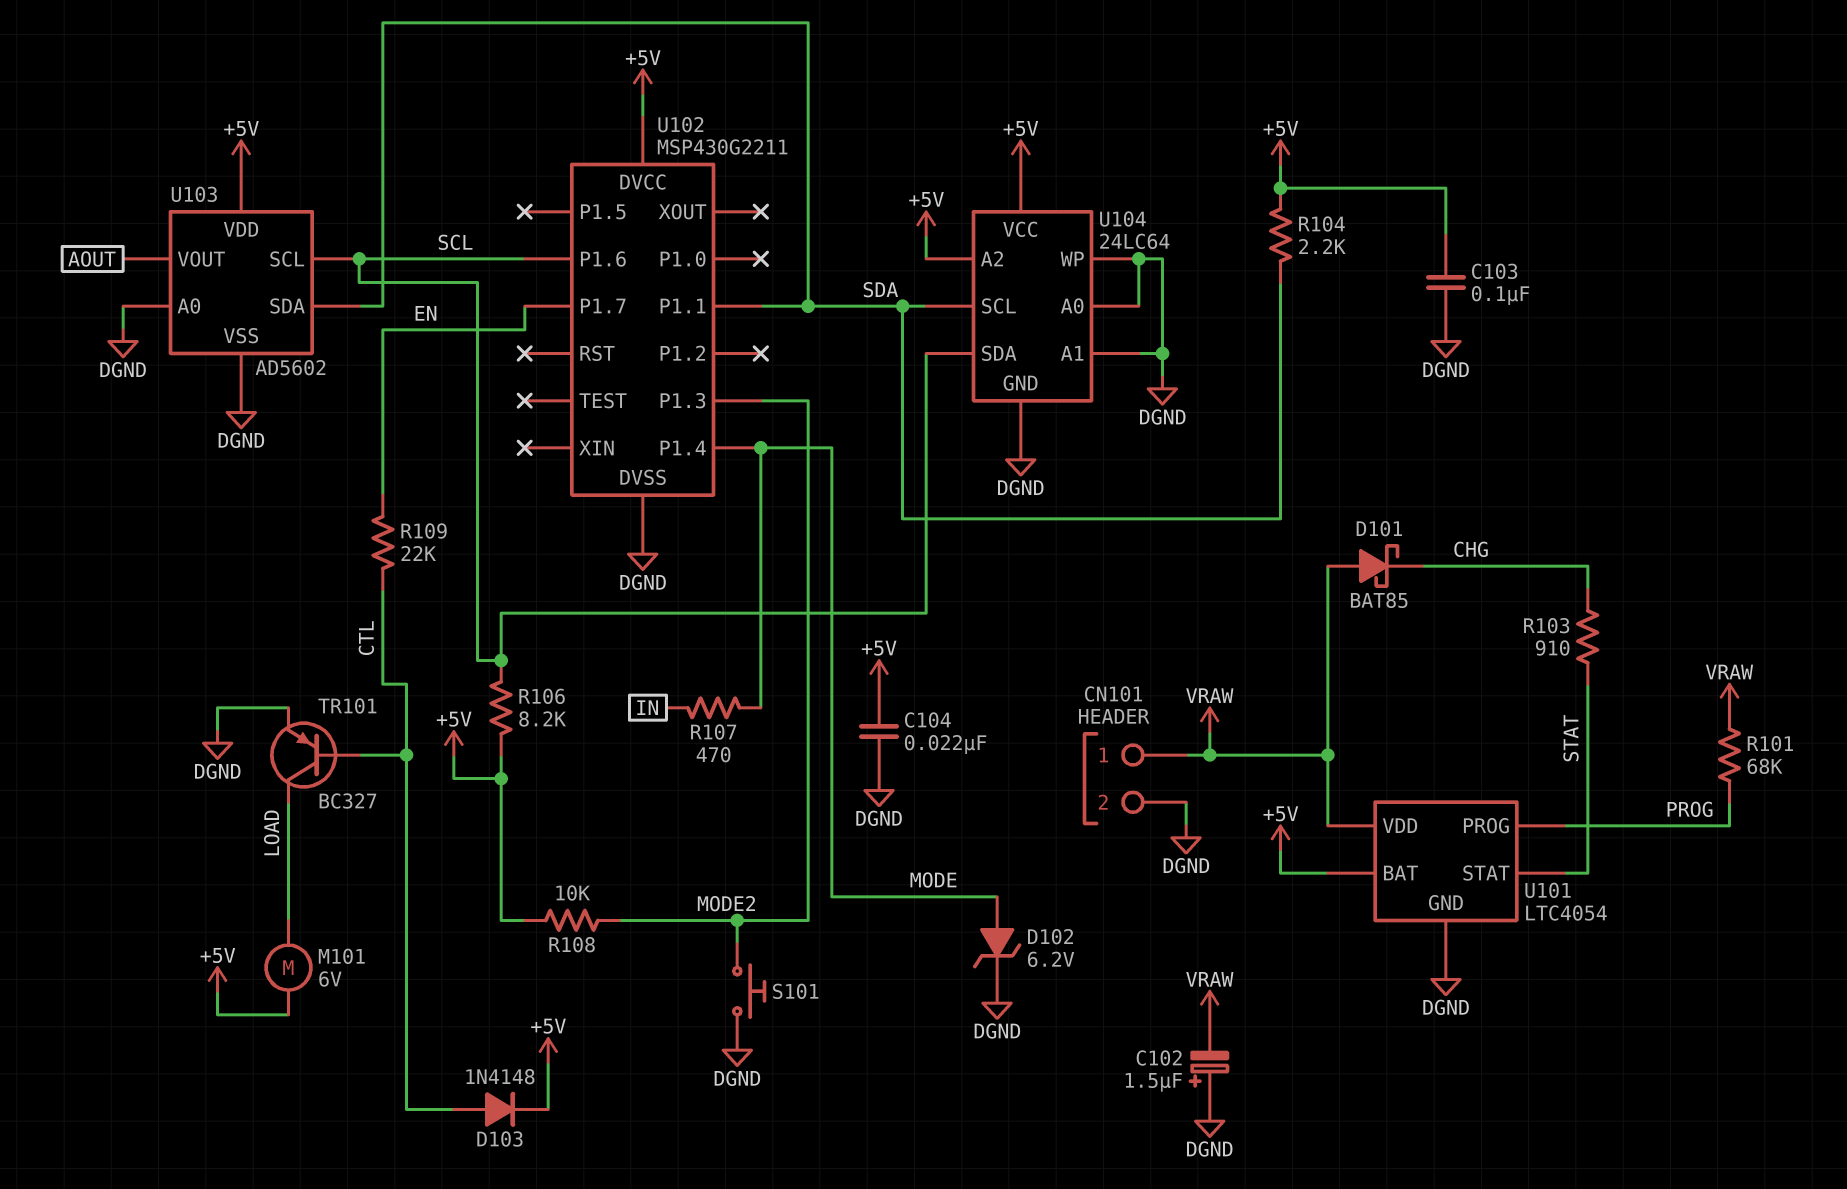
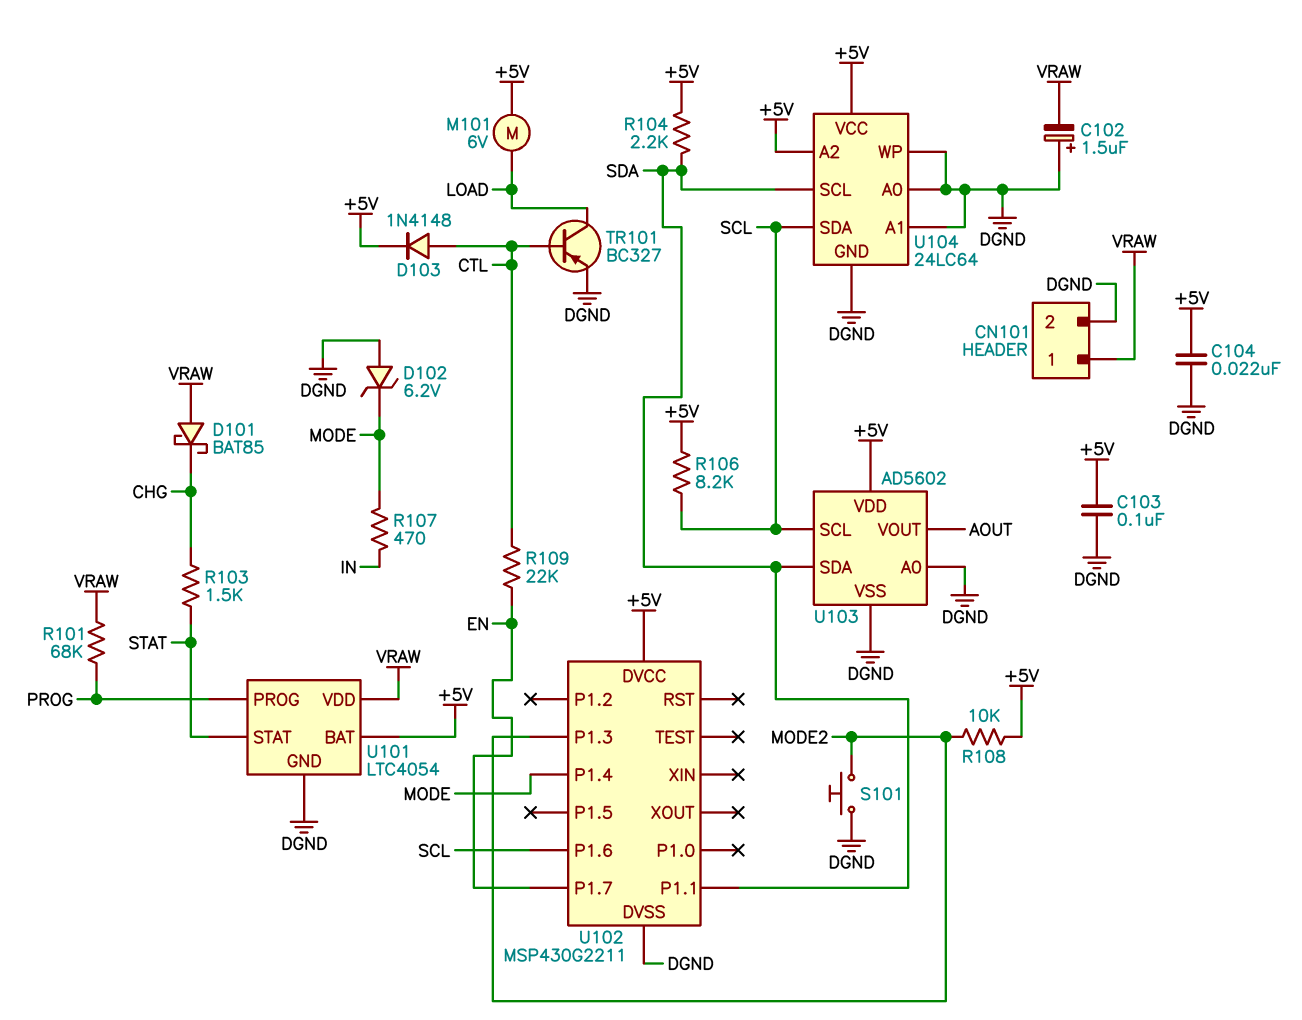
D102: zener 6.2V (A MODE, K DGND) -> zener 6.2V (A DGND, K MODE)
R103: 910 (CHG, STAT) -> 1.5k (CHG, STAT)

